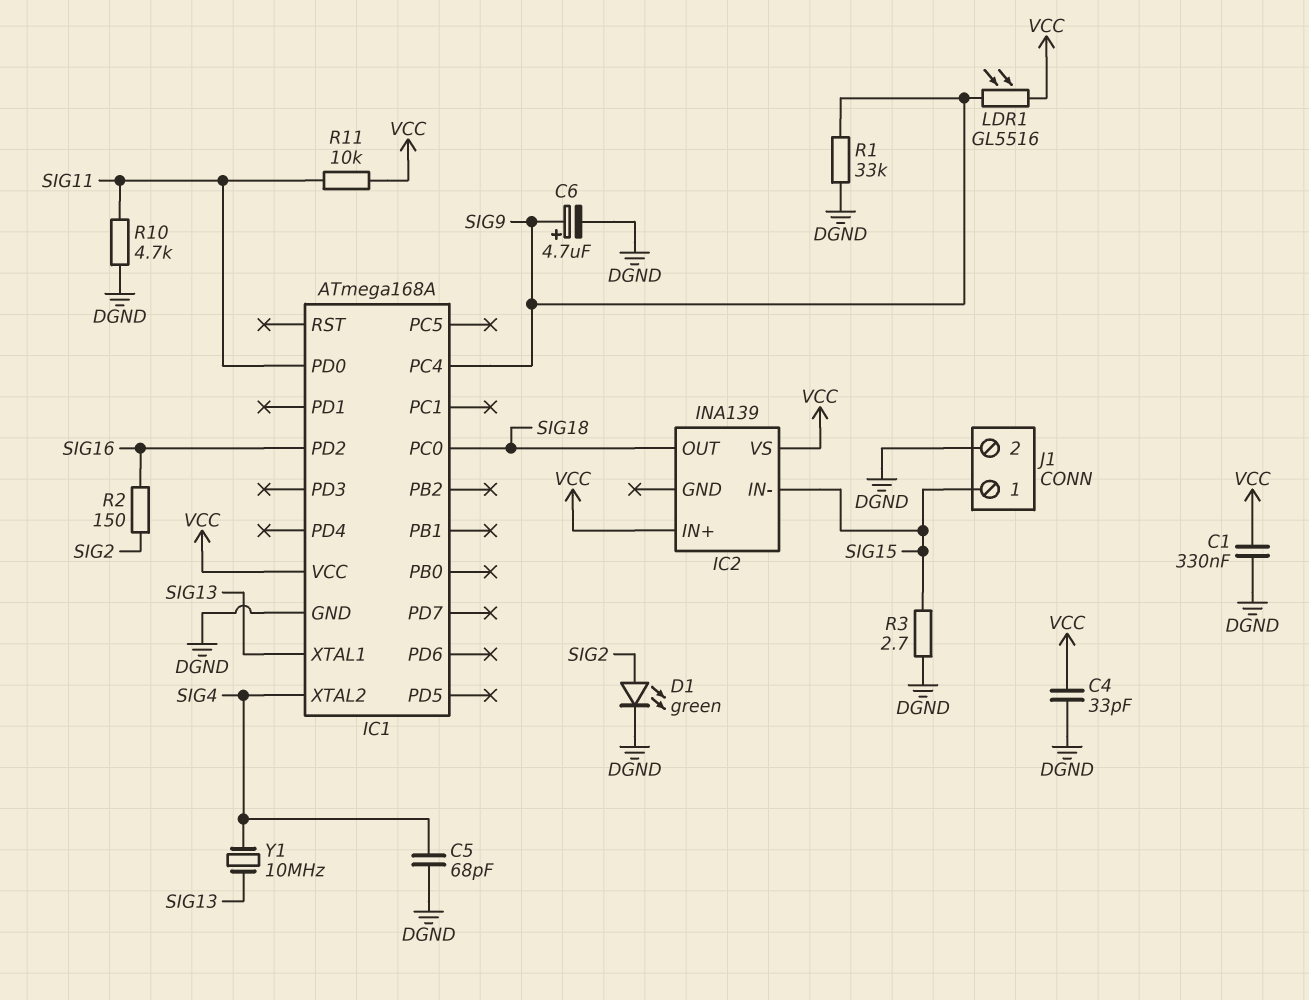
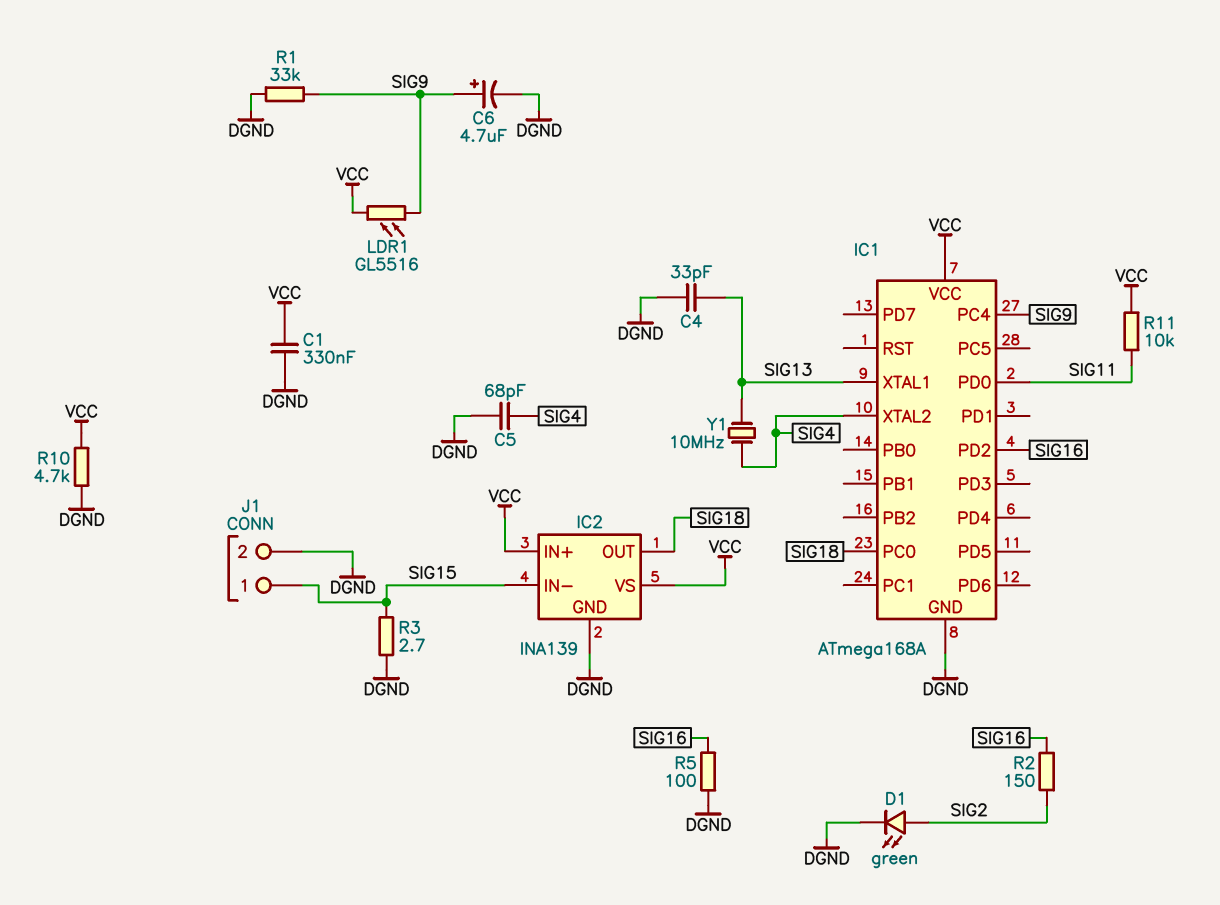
C4: 33pF (DGND, VCC) -> 33pF (DGND, SIG13)
IC2 pin GND: none -> DGND
R5: none -> 100 (DGND, SIG16)
R10: 4.7k (DGND, SIG11) -> 4.7k (DGND, VCC)

